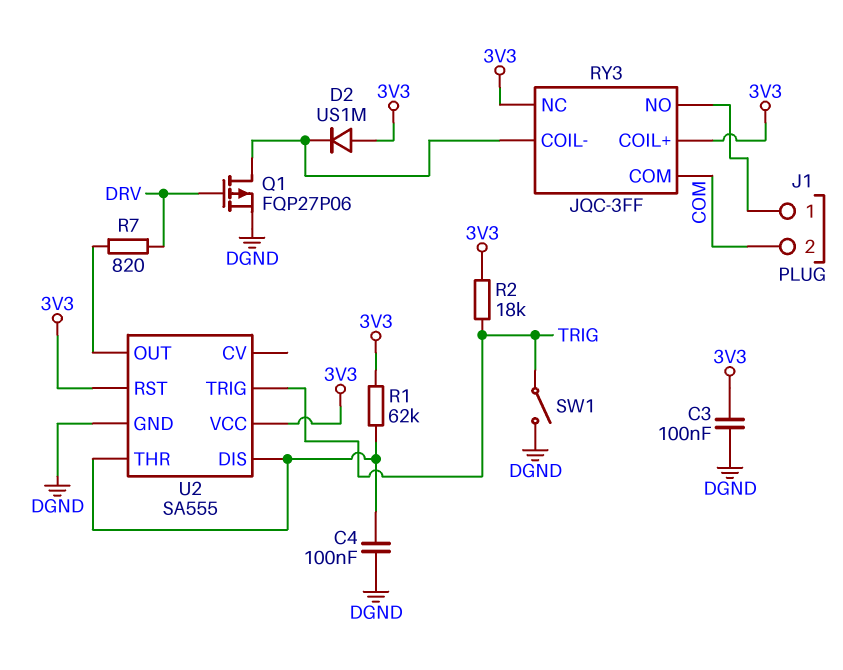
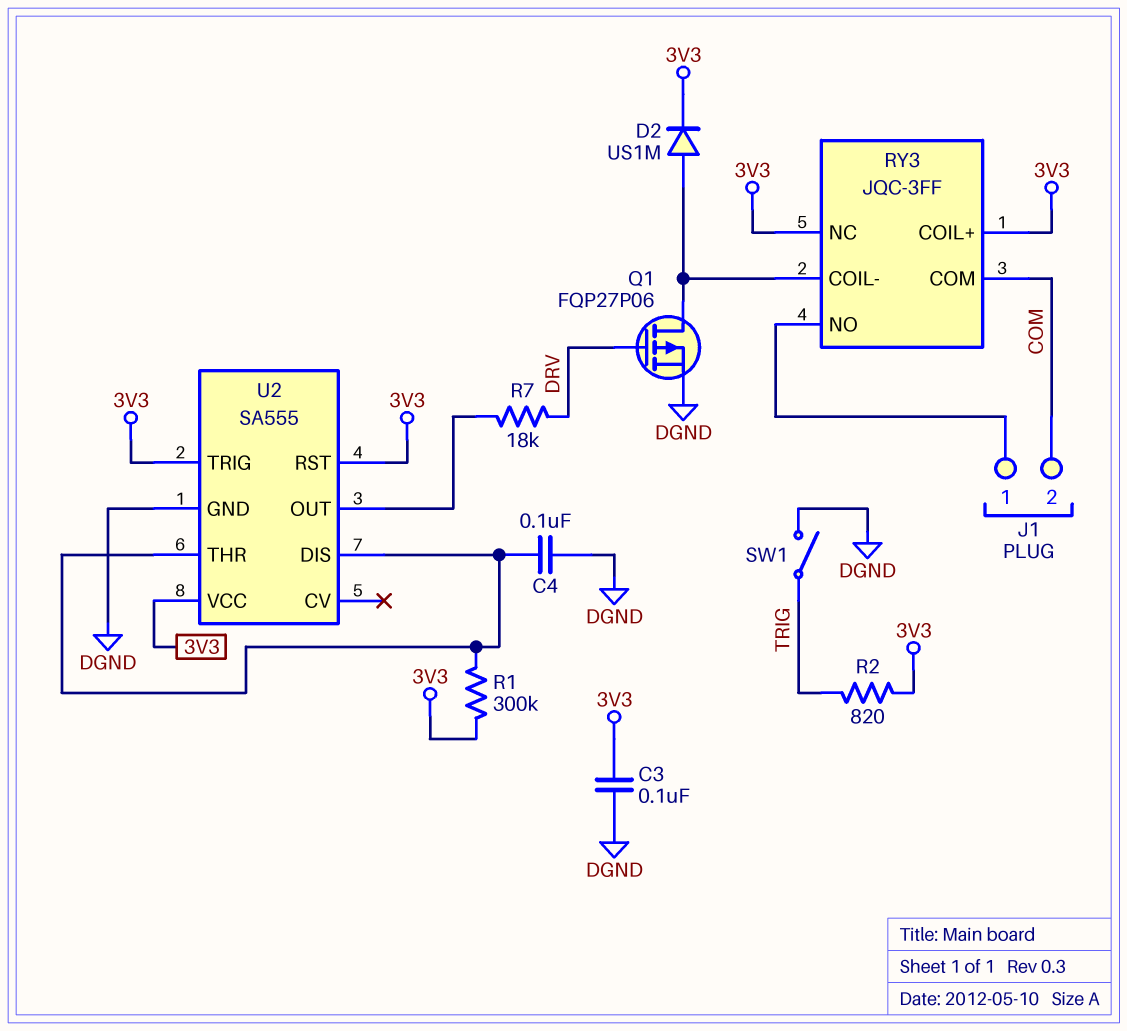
D2: diode US1M (A 3V3, K RY3/COIL-) -> diode US1M (A RY3/COIL-, K 3V3)
R1: 62k (3V3, U2/DIS) -> 300k (3V3, U2/DIS)
R2: 18k (3V3, TRIG) -> 820 (3V3, TRIG)
R7: 820 (DRV, U2/OUT) -> 18k (DRV, U2/OUT)
U2 pin TRIG: TRIG -> 3V3

